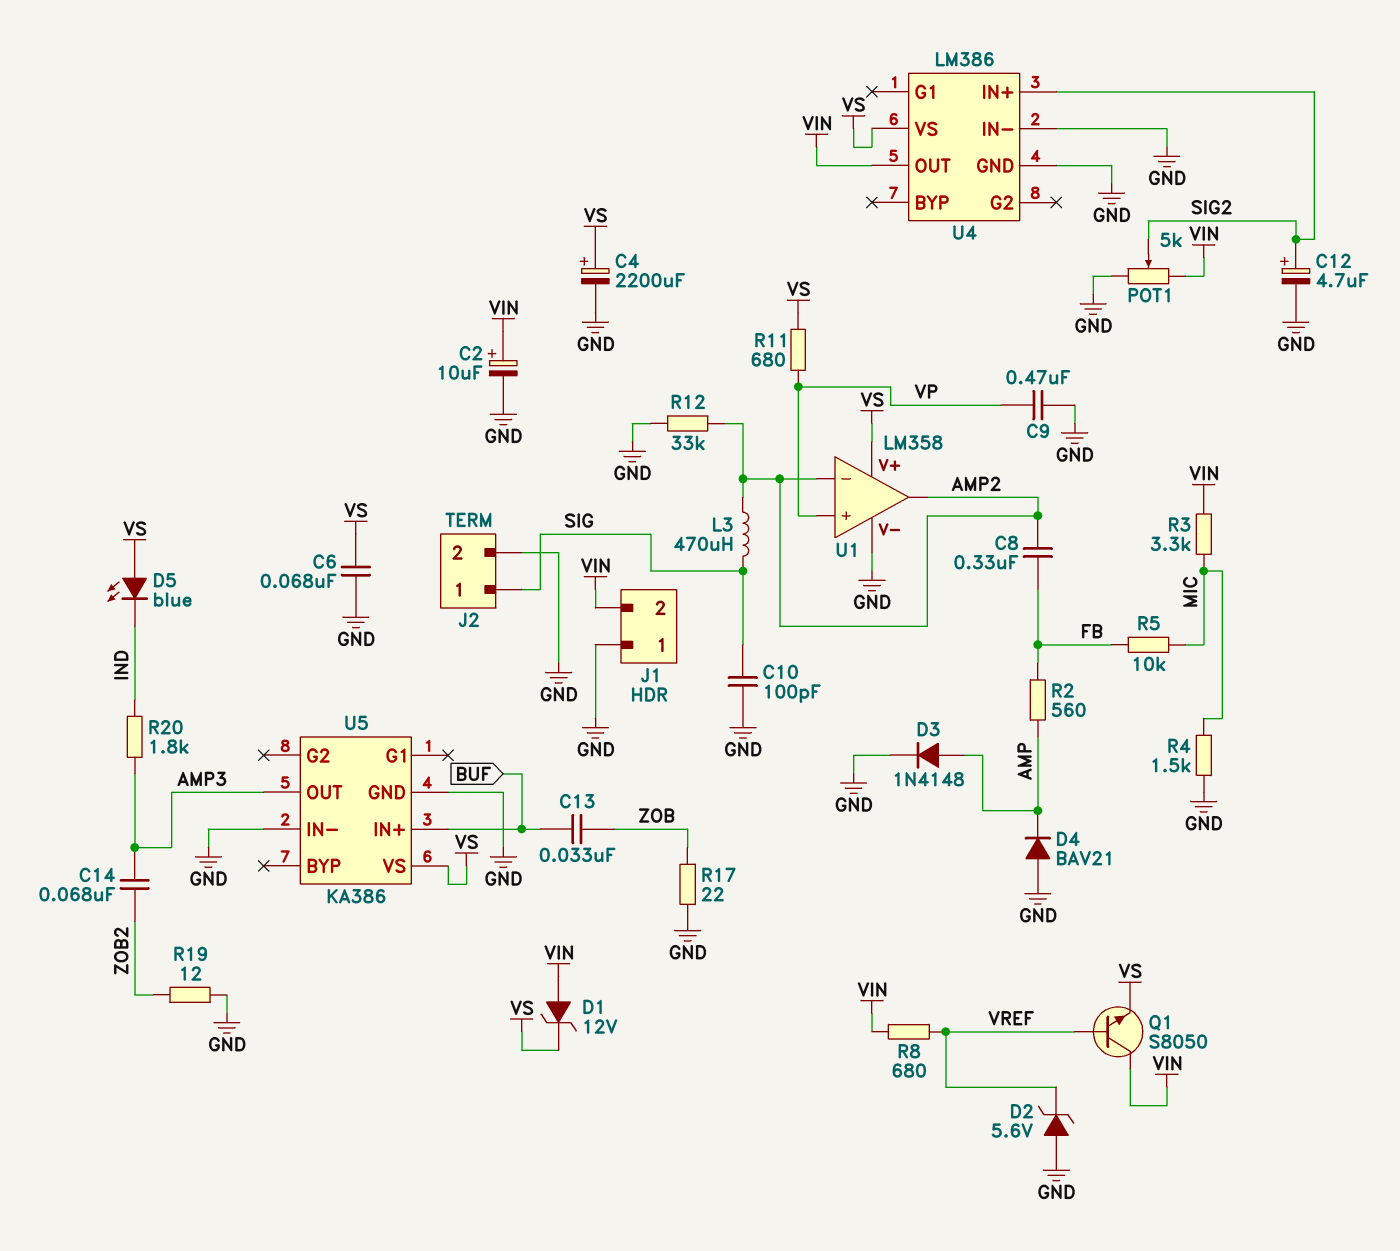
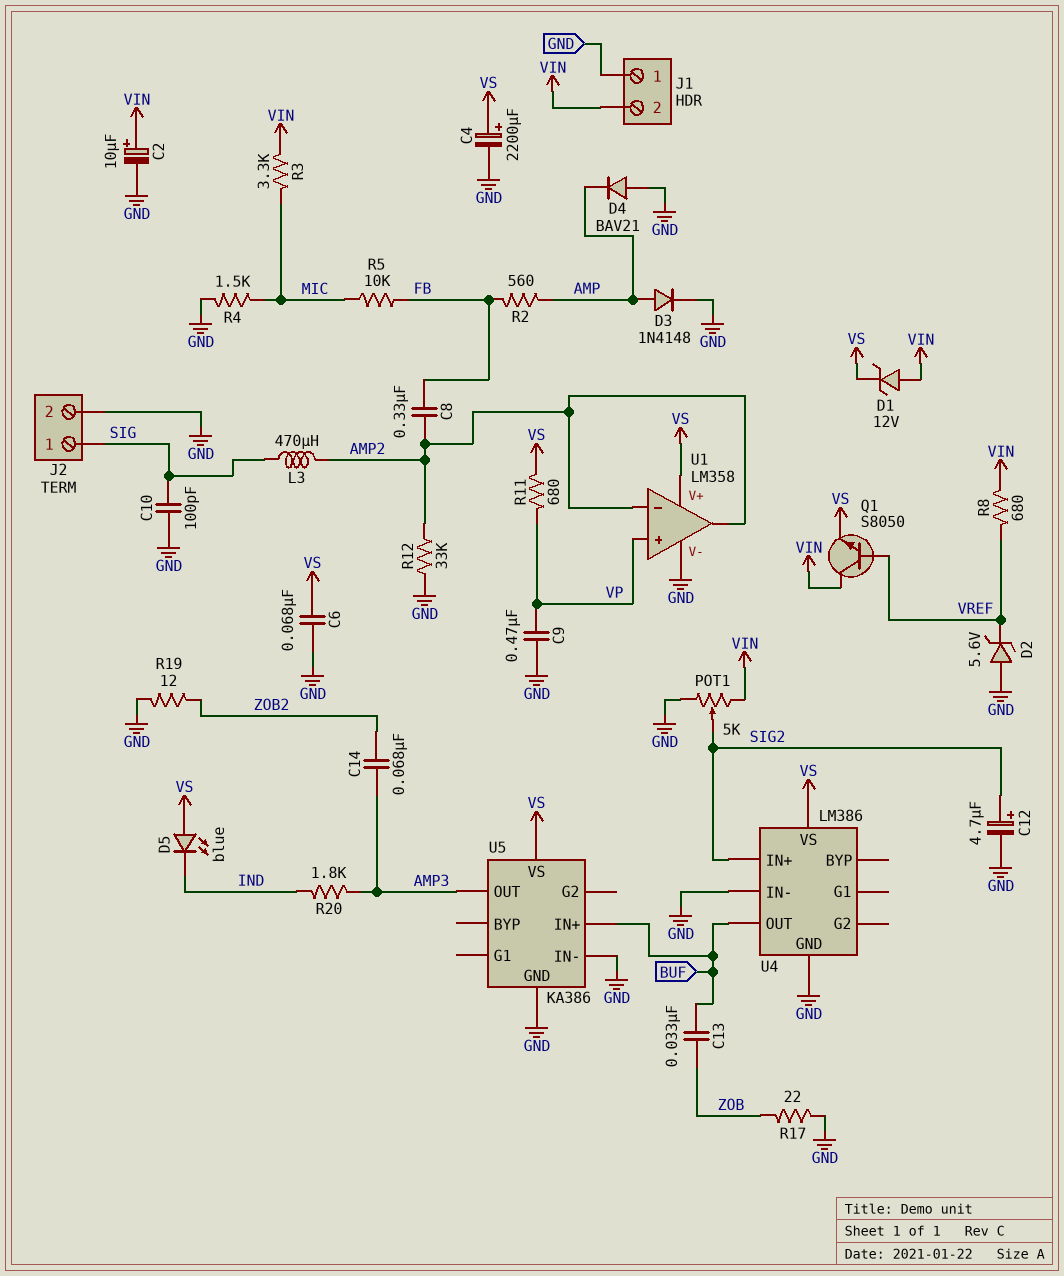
U4 pin OUT: VIN -> BUF

